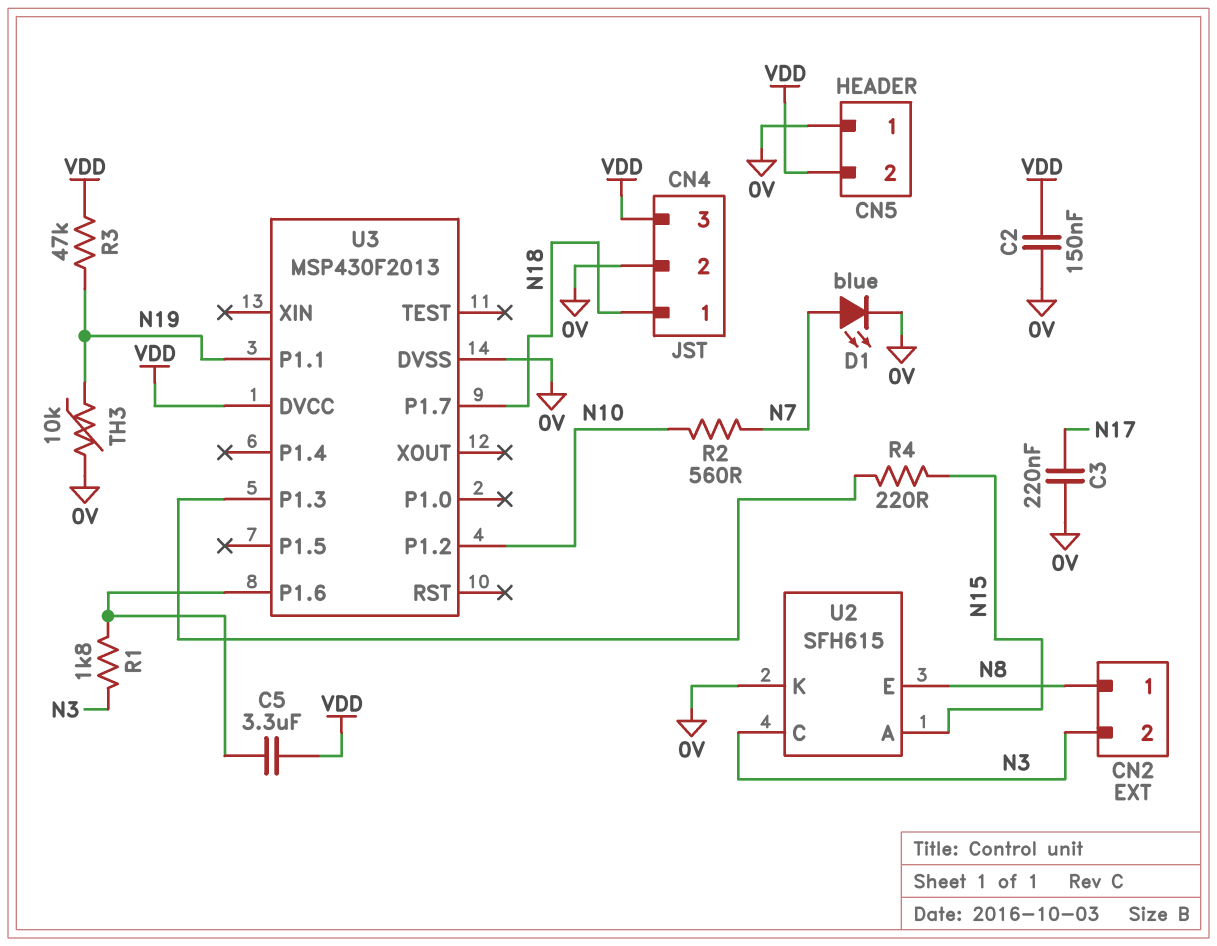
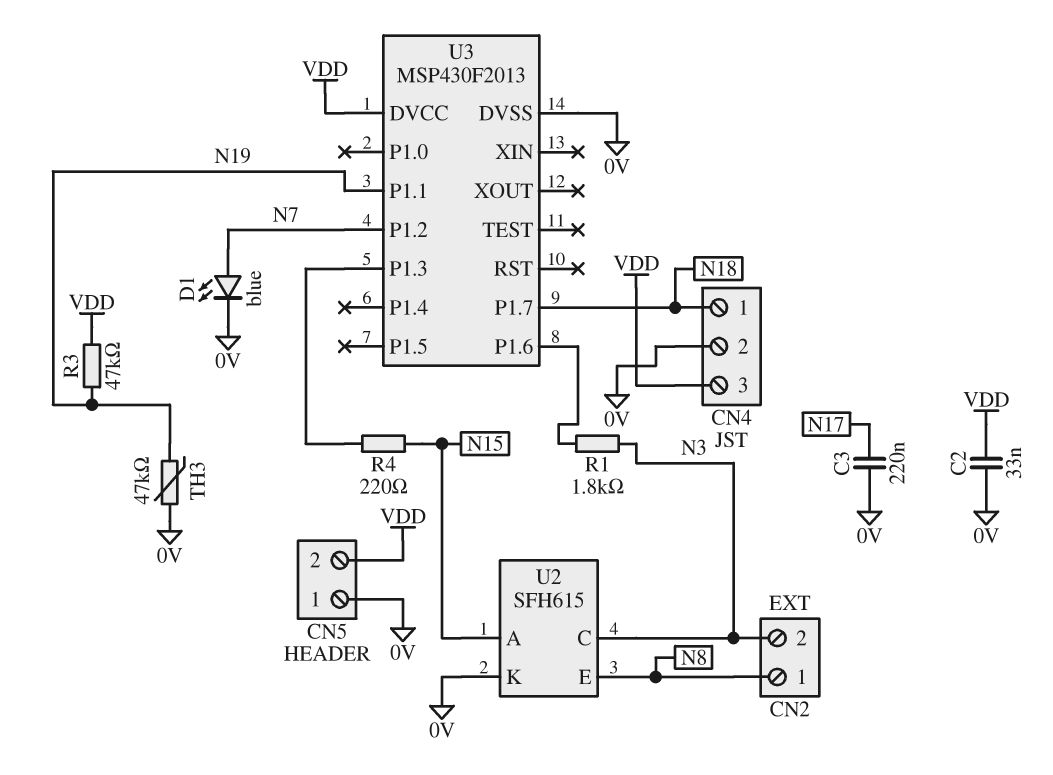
C2: 150nF (0V, VDD) -> 33nF (0V, VDD)
C5: 3.3uF (U3/P1.6, VDD) -> none
R2: 560 (N7, N10) -> none
TH3: 10k (0V, N19) -> 47k (0V, N19)
U3 pin P1.2: N10 -> N7

